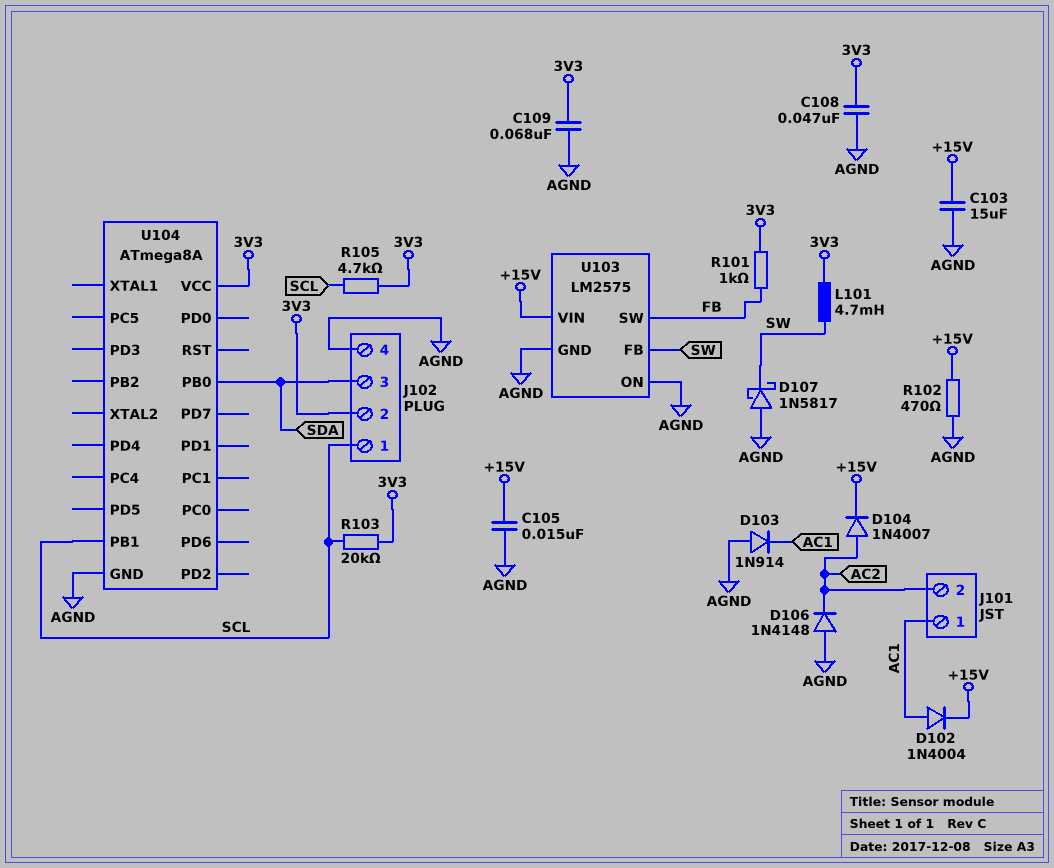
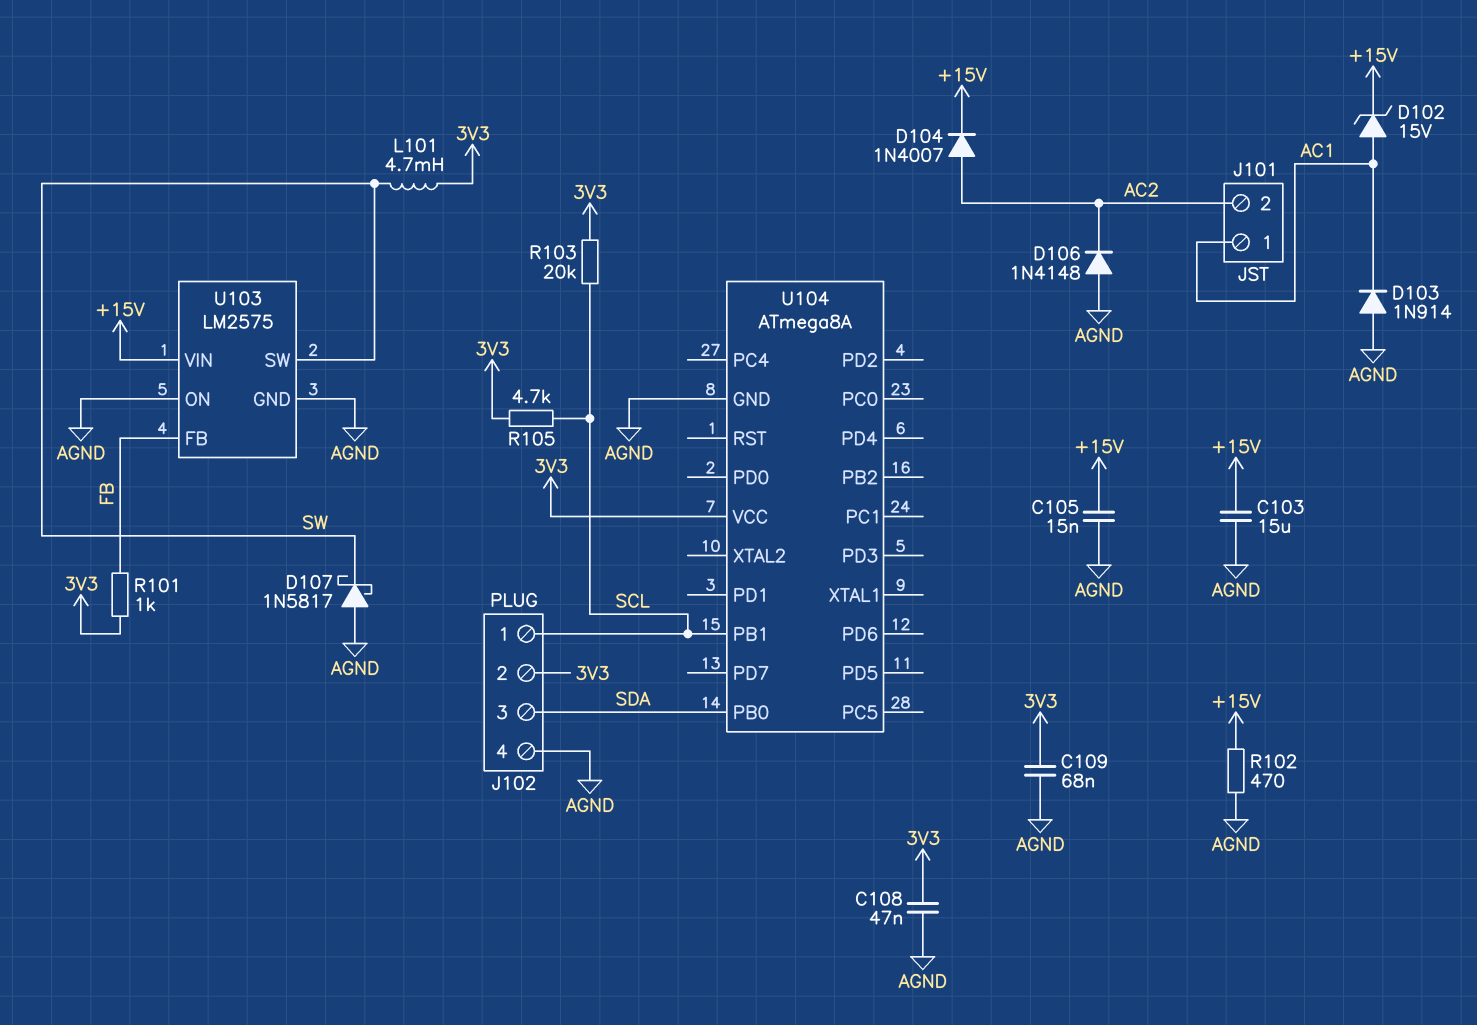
D102: diode 1N4004 (A AC1, K +15V) -> zener 15V (A AC1, K +15V)
U103 pin FB: SW -> FB
U103 pin SW: FB -> SW

